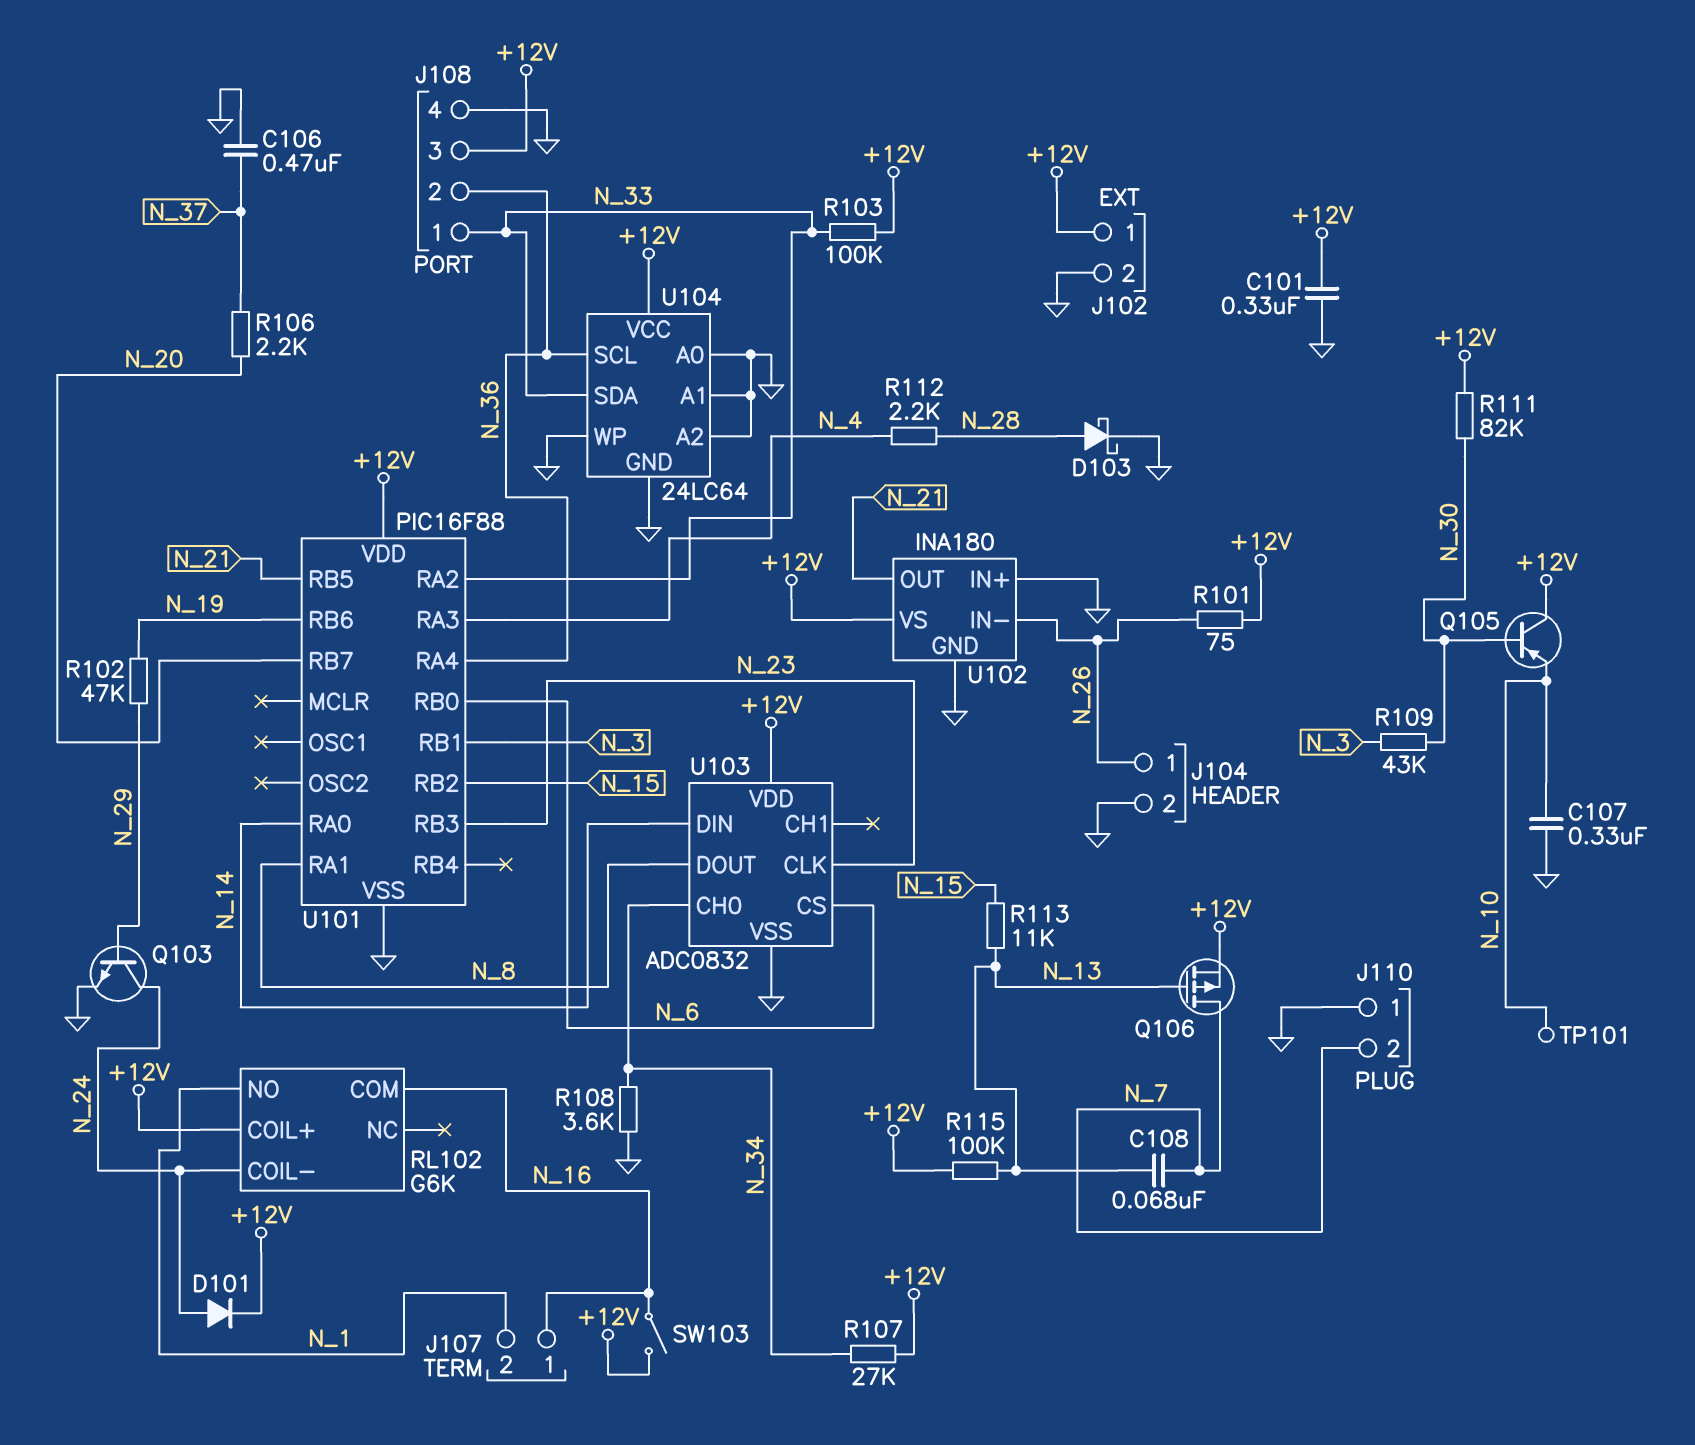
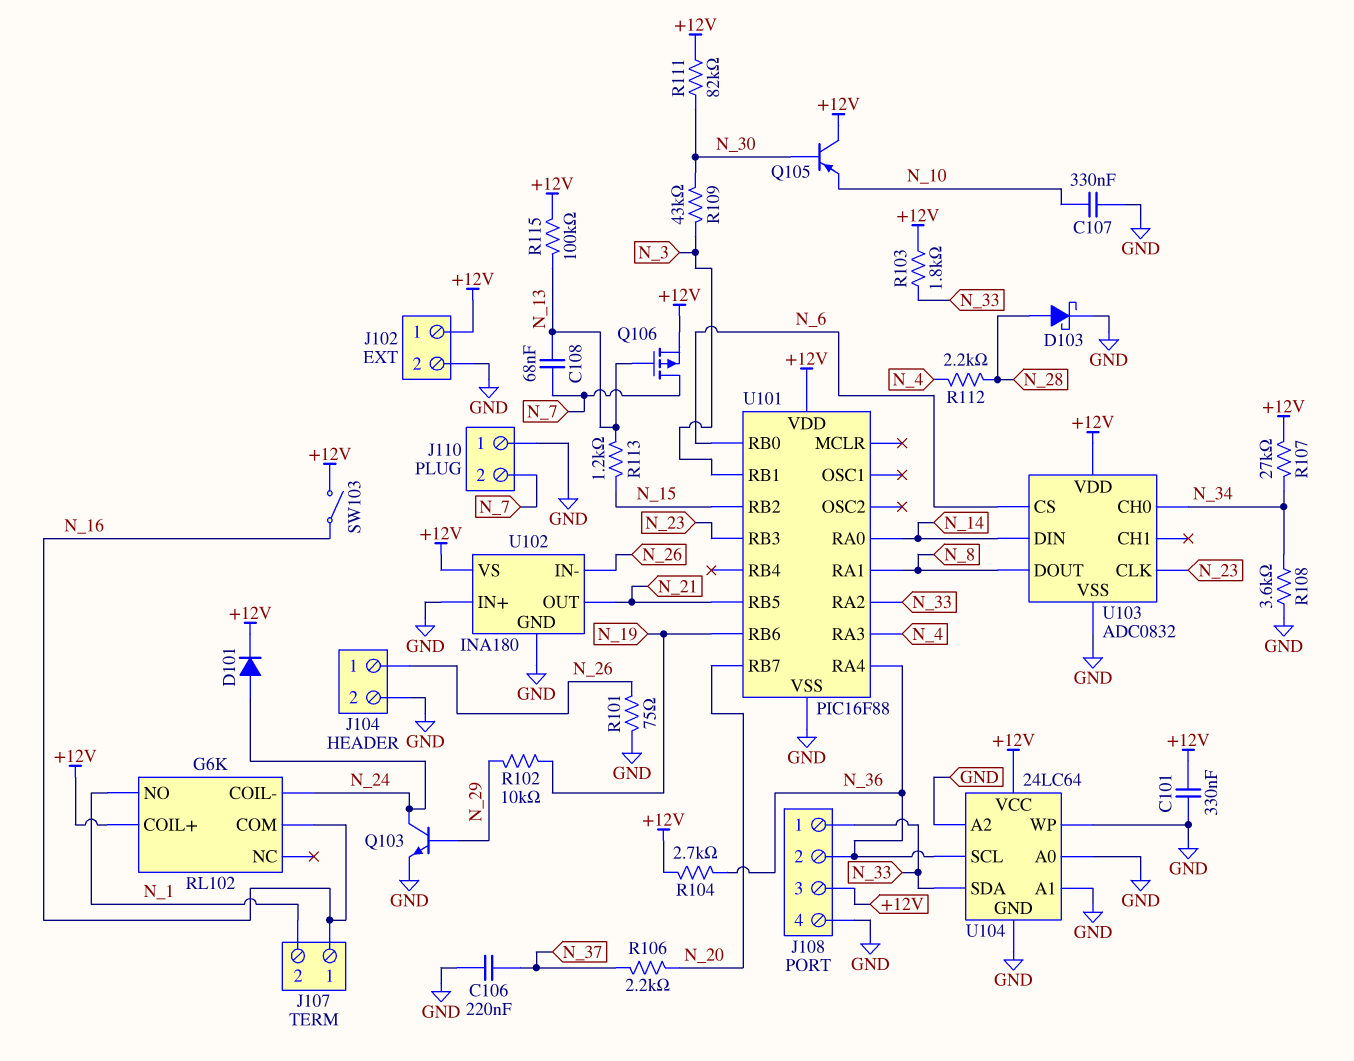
C106: 470nF (GND, N_37) -> 220nF (GND, N_37)
R101: 75 (+12V, N_26) -> 75 (GND, N_26)
R102: 47k (N_19, N_29) -> 10k (N_19, N_29)
R103: 100k (+12V, N_33) -> 1.8k (+12V, N_33)
R104: none -> 2.7k (+12V, N_36)
R113: 11k (N_13, N_15) -> 1.2k (N_13, N_15)
TP101: test point (N_10) -> none

